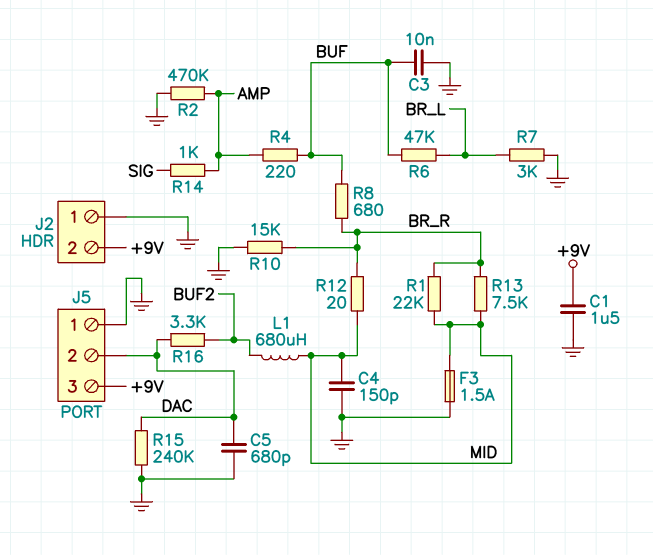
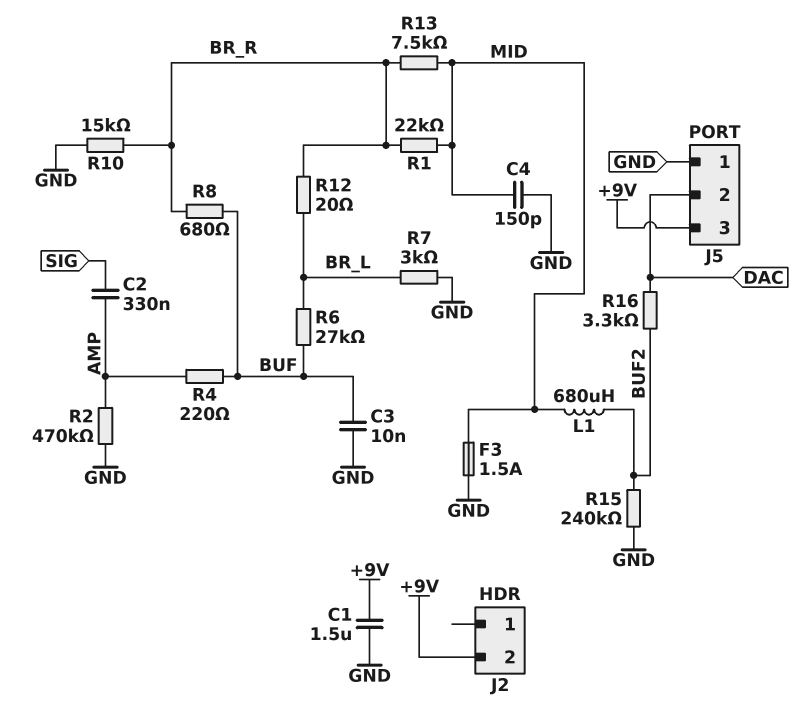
C2: none -> 330nF (AMP, SIG)
C5: 680pF (DAC, GND) -> none
J2 pin 1: GND -> none
R6: 47k (BR_L, BUF) -> 27k (BR_L, BUF)
R12: 20 (BR_R, MID) -> 20 (BR_L, BR_R)
R14: 1k (AMP, SIG) -> none
R15: 240k (DAC, GND) -> 240k (BUF2, GND)

